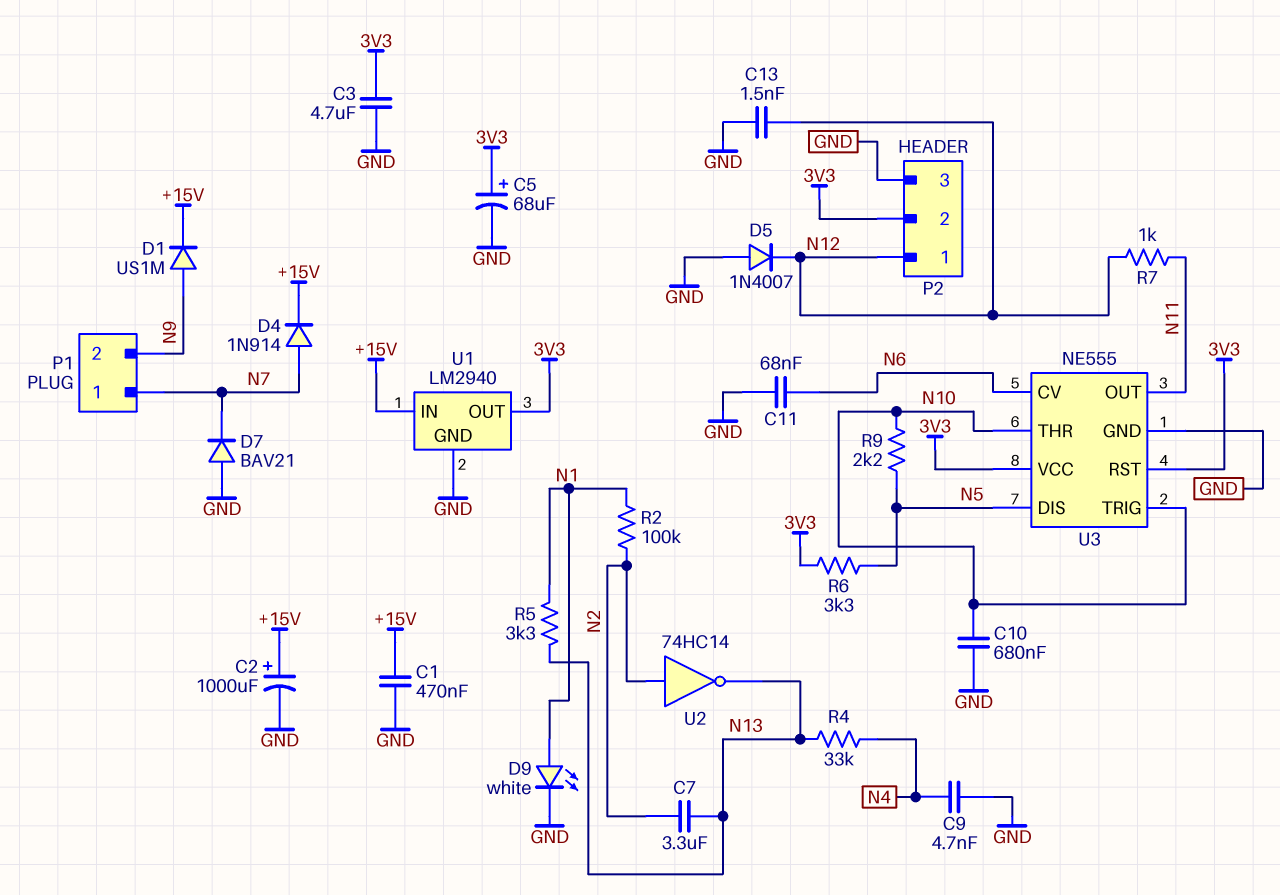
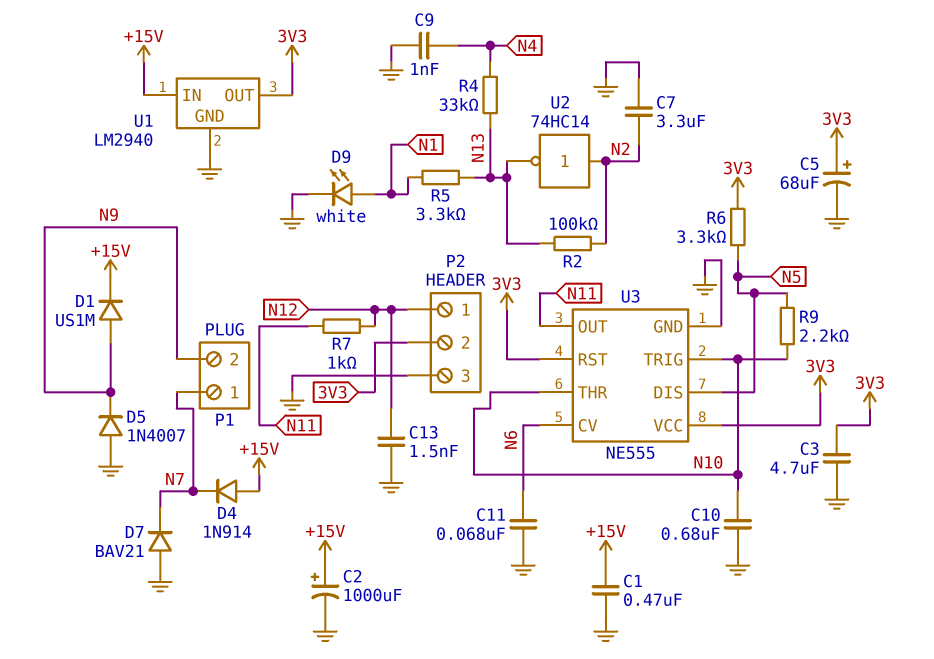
C7: 3.3uF (N2, N13) -> 3.3uF (GND, N2)
C9: 4.7nF (GND, N4) -> 1nF (GND, N4)
D4: diode 1N914 (A N7, K +15V) -> diode 1N914 (A +15V, K N7)
D5: diode 1N4007 (A GND, K N12) -> diode 1N4007 (A GND, K N9)
R2: 100k (N1, N2) -> 100k (N2, N13)

